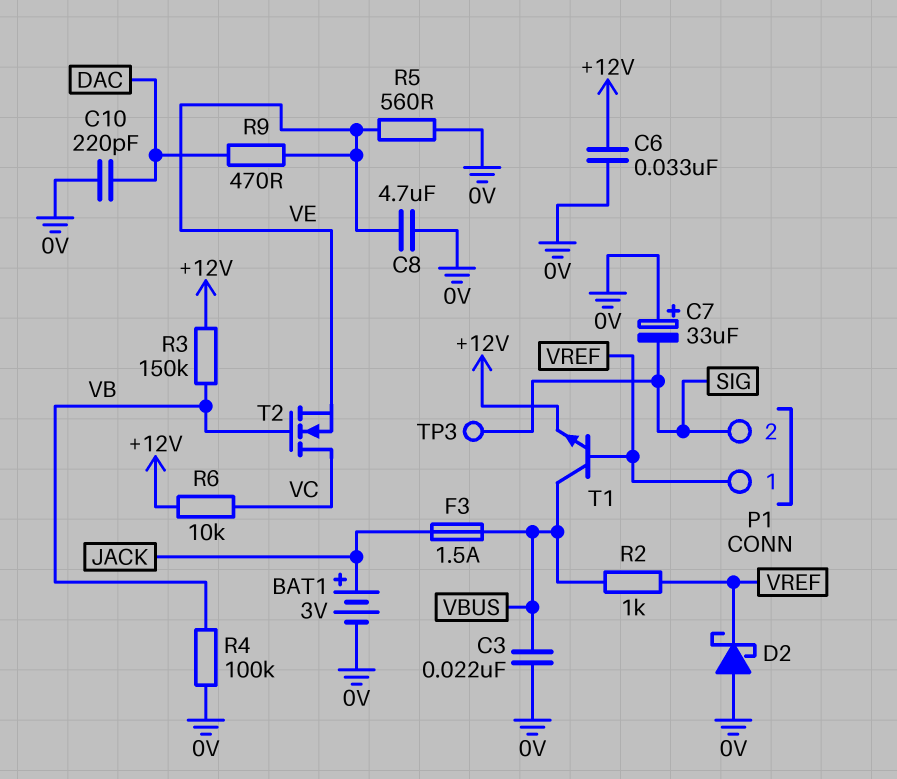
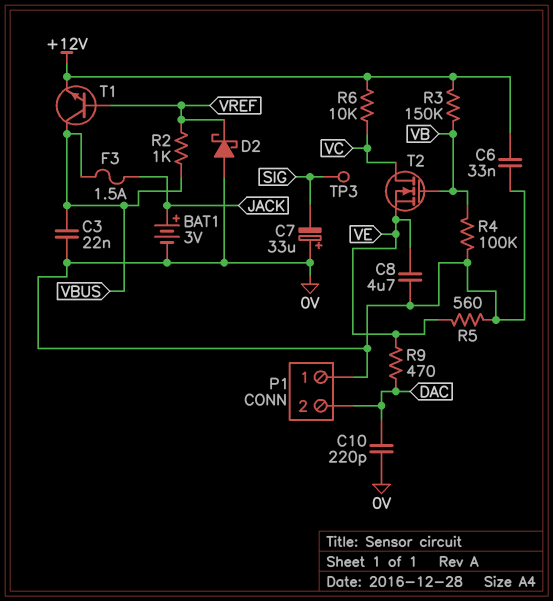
P1 pin 1: VREF -> 0V
P1 pin 2: SIG -> DAC

